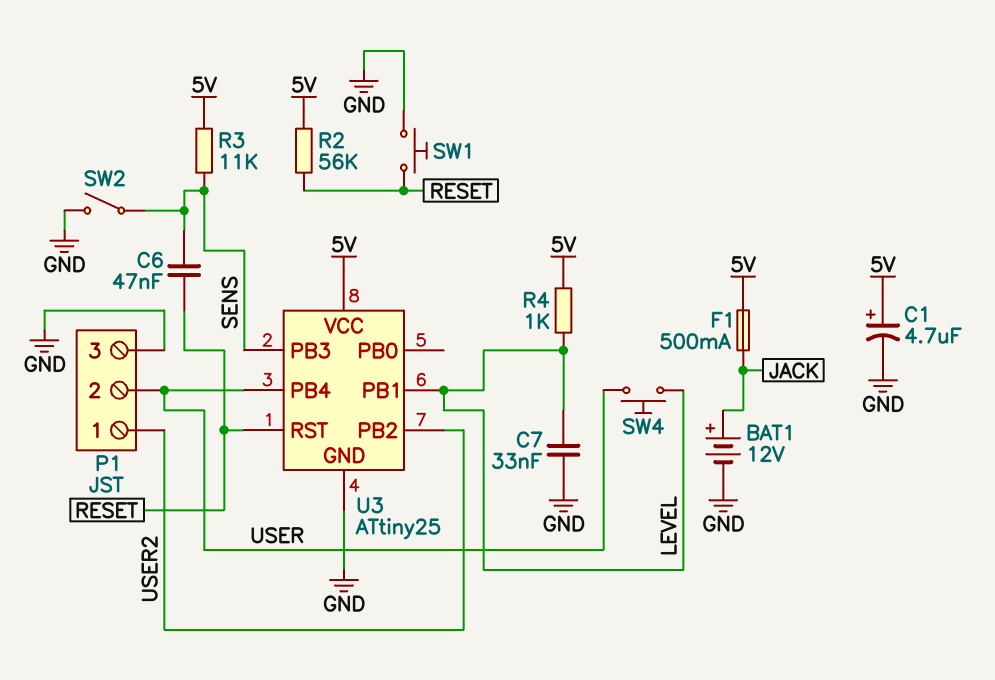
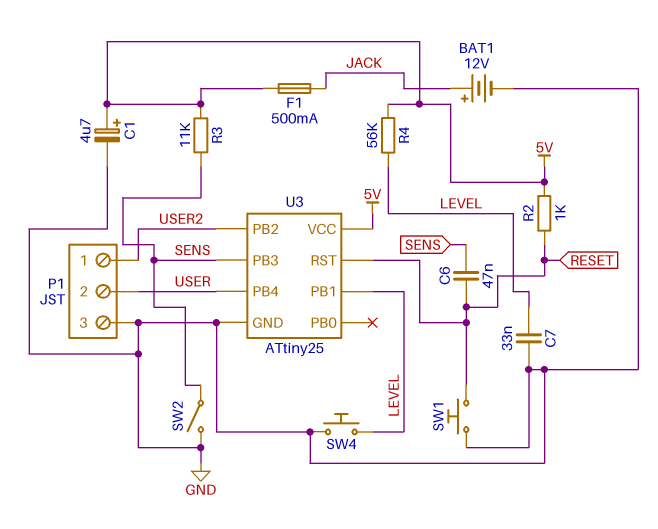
R2: 56k (5V, RESET) -> 1k (5V, RESET)
R4: 1k (5V, LEVEL) -> 56k (5V, LEVEL)
SW4: button (LEVEL, USER) -> button (GND, LEVEL)

